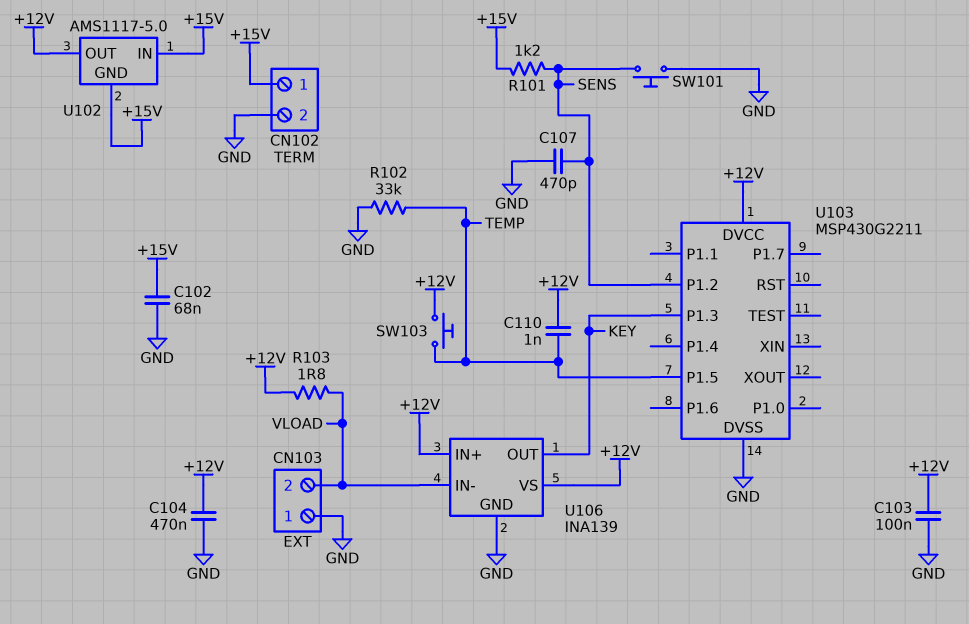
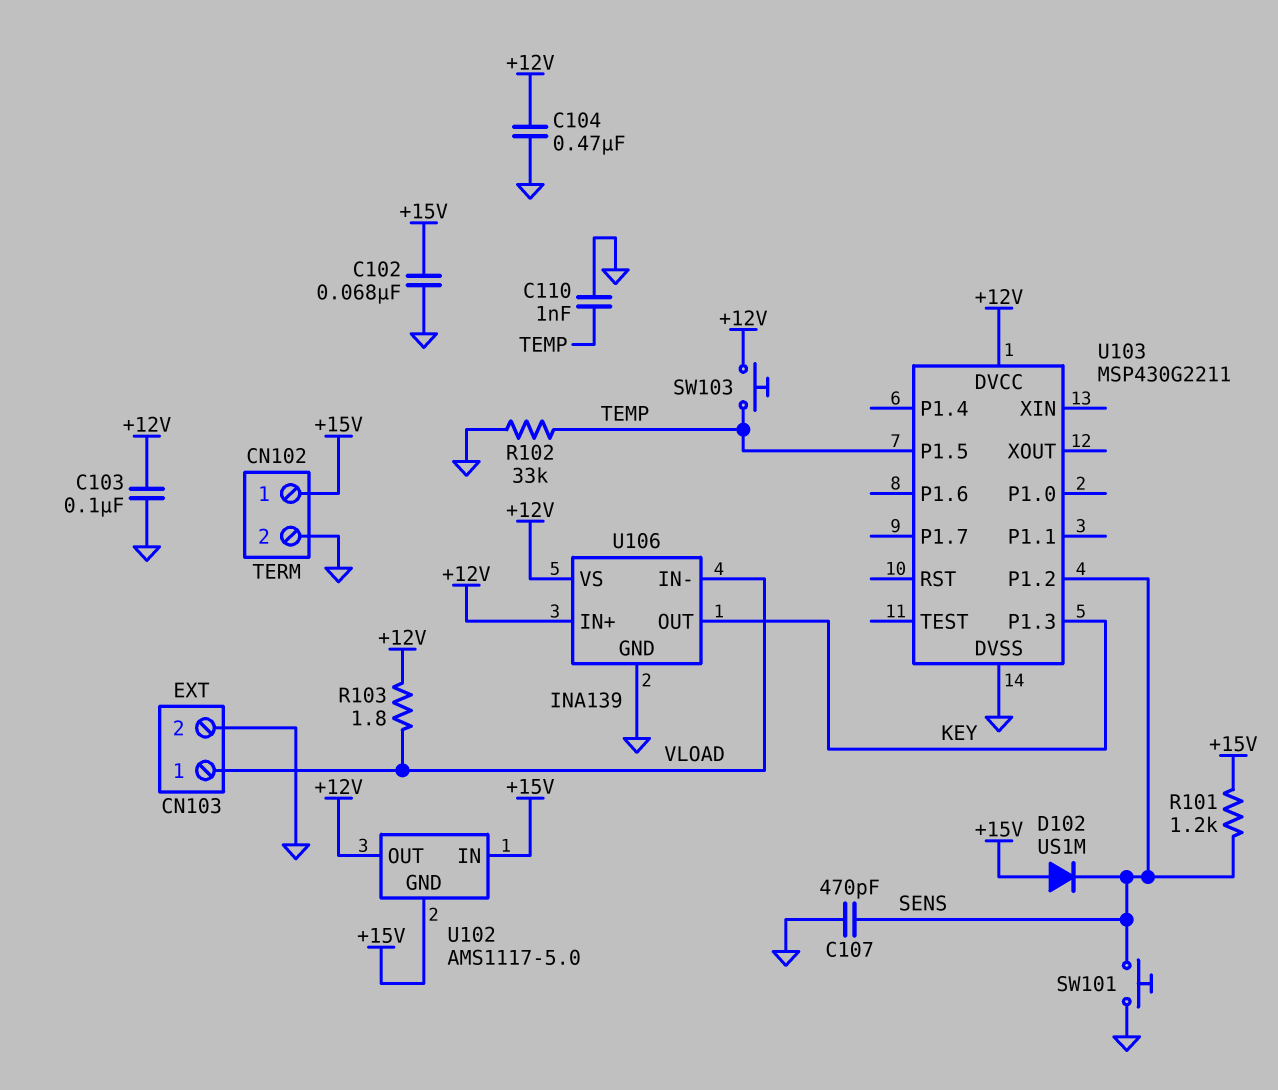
C110: 1nF (+12V, TEMP) -> 1nF (GND, TEMP)
CN103 pin 1: GND -> VLOAD
CN103 pin 2: VLOAD -> GND
D102: none -> diode US1M (A +15V, K SENS)

